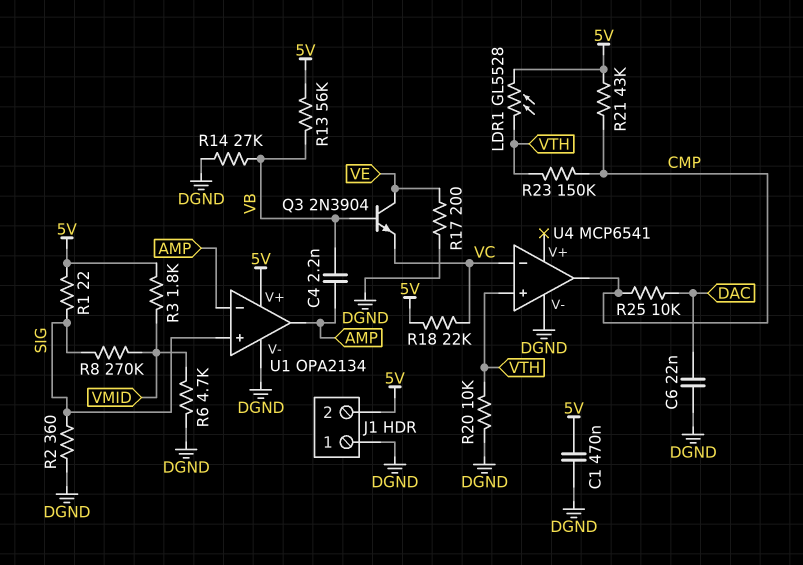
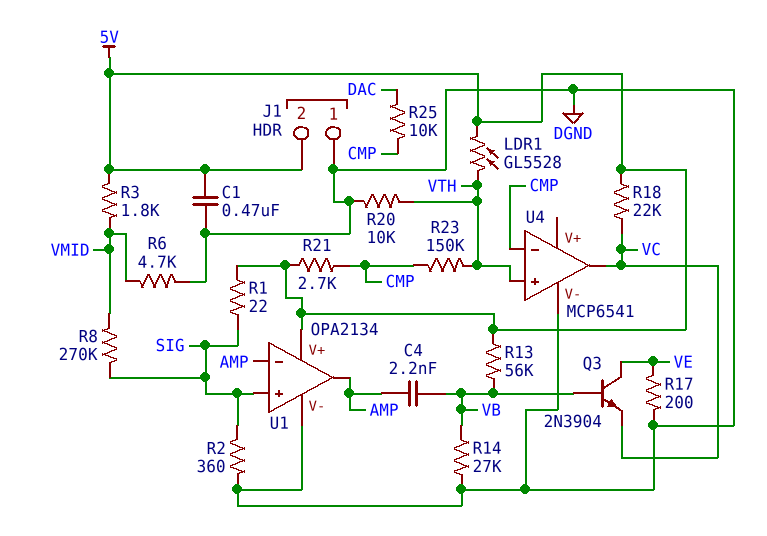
C6: 22nF (DAC, DGND) -> none
R21: 43k (5V, CMP) -> 2.7k (5V, CMP)
U4 pin in-: VC -> CMP
U4 pin out: CMP -> VC

